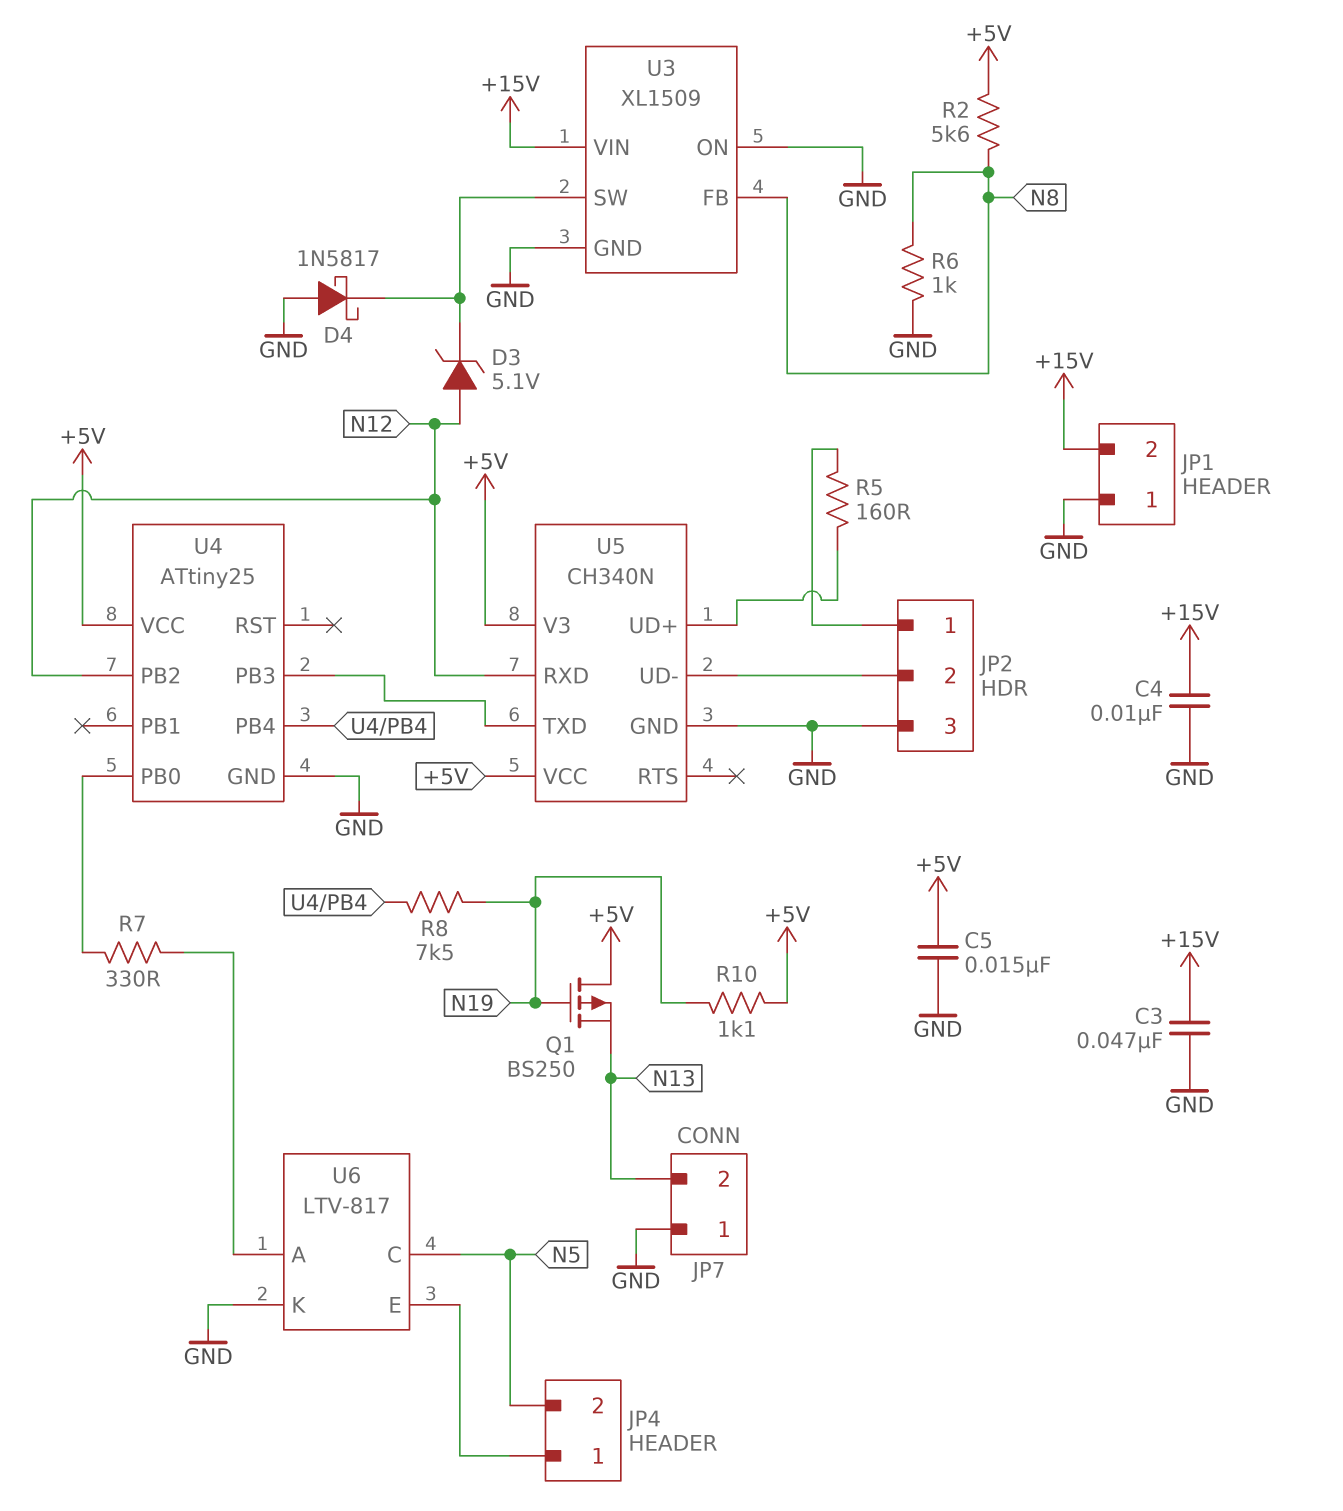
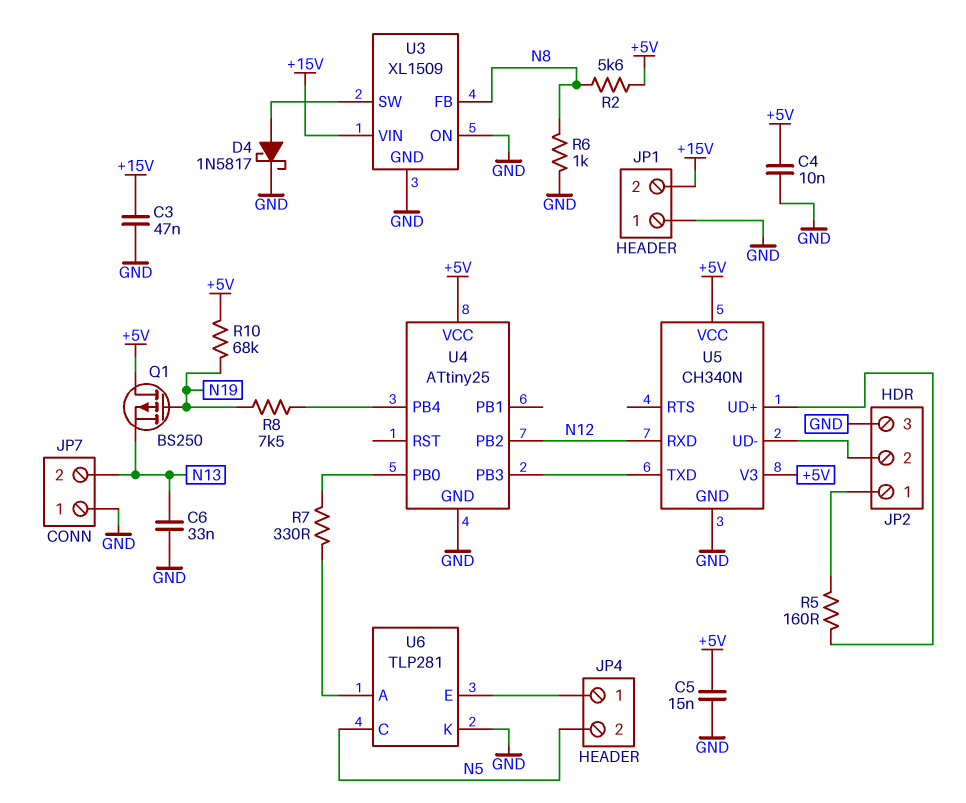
C4: 10nF (+15V, GND) -> 10nF (+5V, GND)
C6: none -> 33nF (GND, N13)
D3: zener 5.1V (A N12, K U3/SW) -> none
D4: schottky 1N5817 (A GND, K U3/SW) -> schottky 1N5817 (A U3/SW, K GND)
R10: 1.1k (+5V, N19) -> 68k (+5V, N19)
U6: LTV-817 -> TLP281

